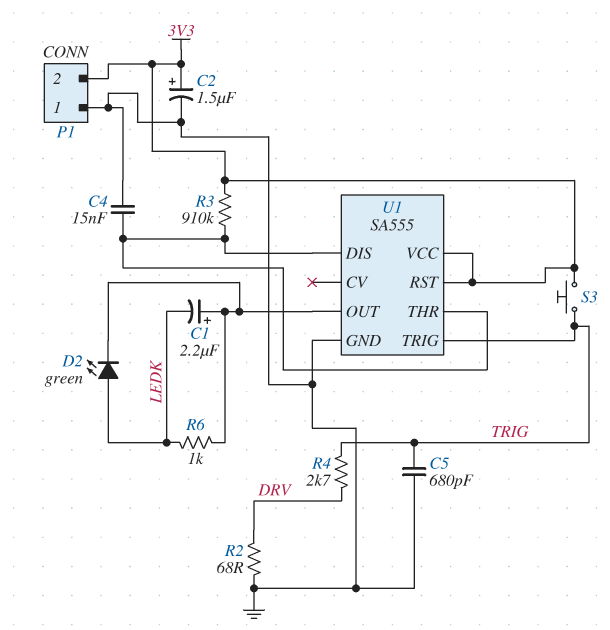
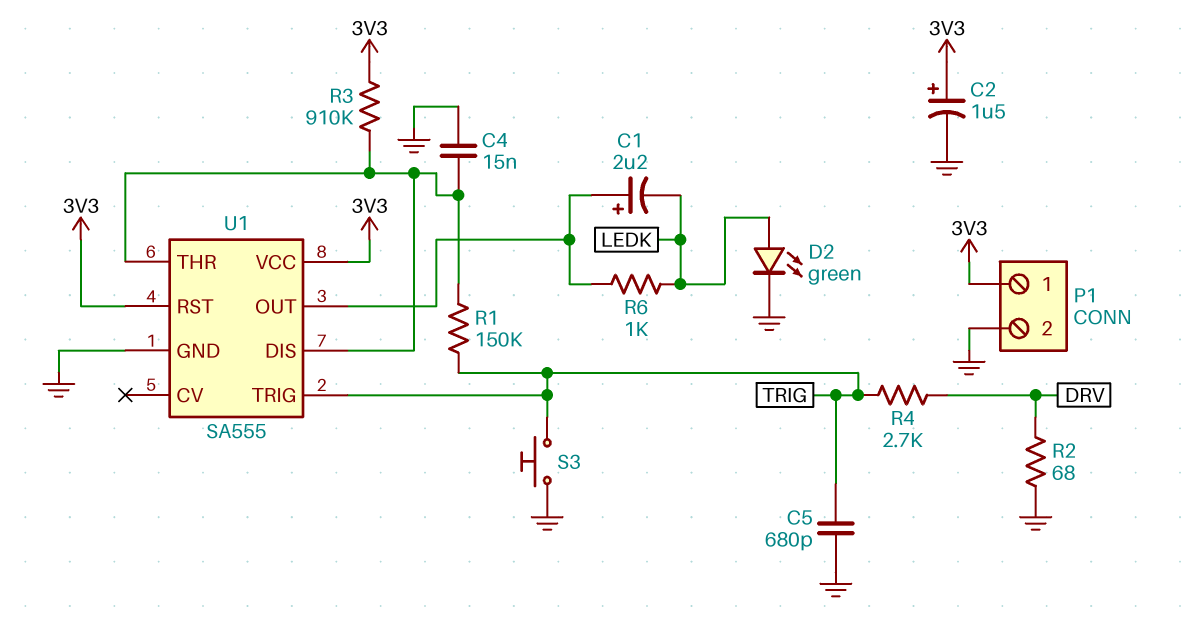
D2: LED green (A LEDK, K U1/OUT) -> LED green (A LEDK, K GND)
P1 pin 1: GND -> 3V3
P1 pin 2: 3V3 -> GND
R1: none -> 150k (TRIG, U1/DIS)
S3: button (3V3, TRIG) -> button (GND, TRIG)

